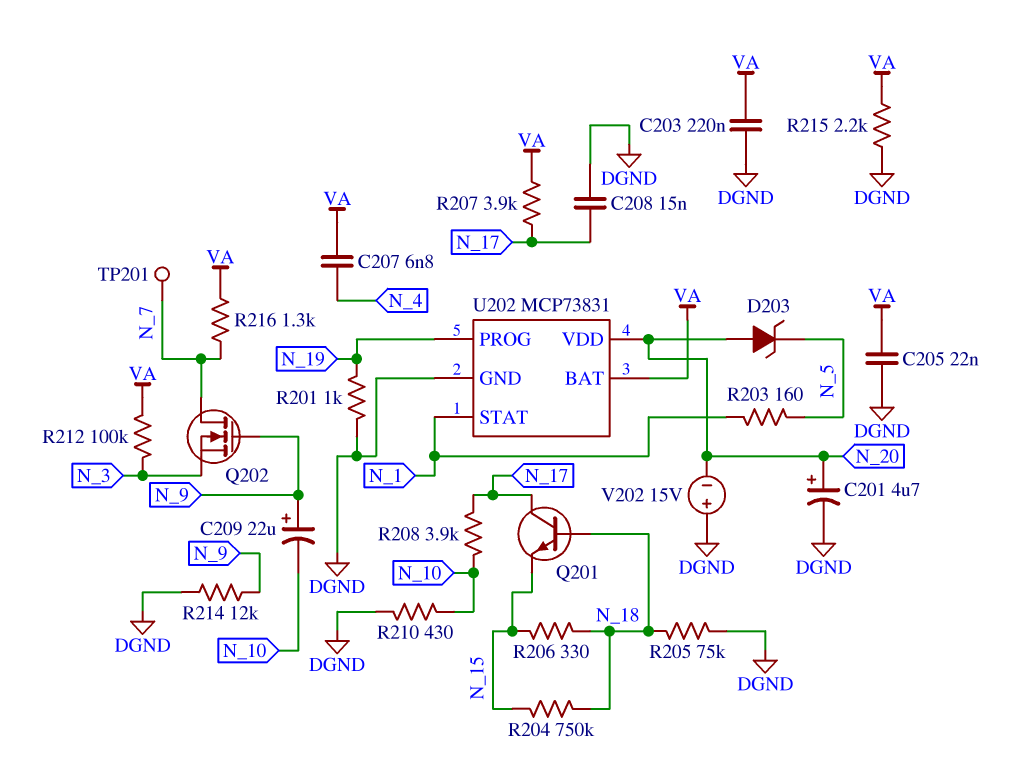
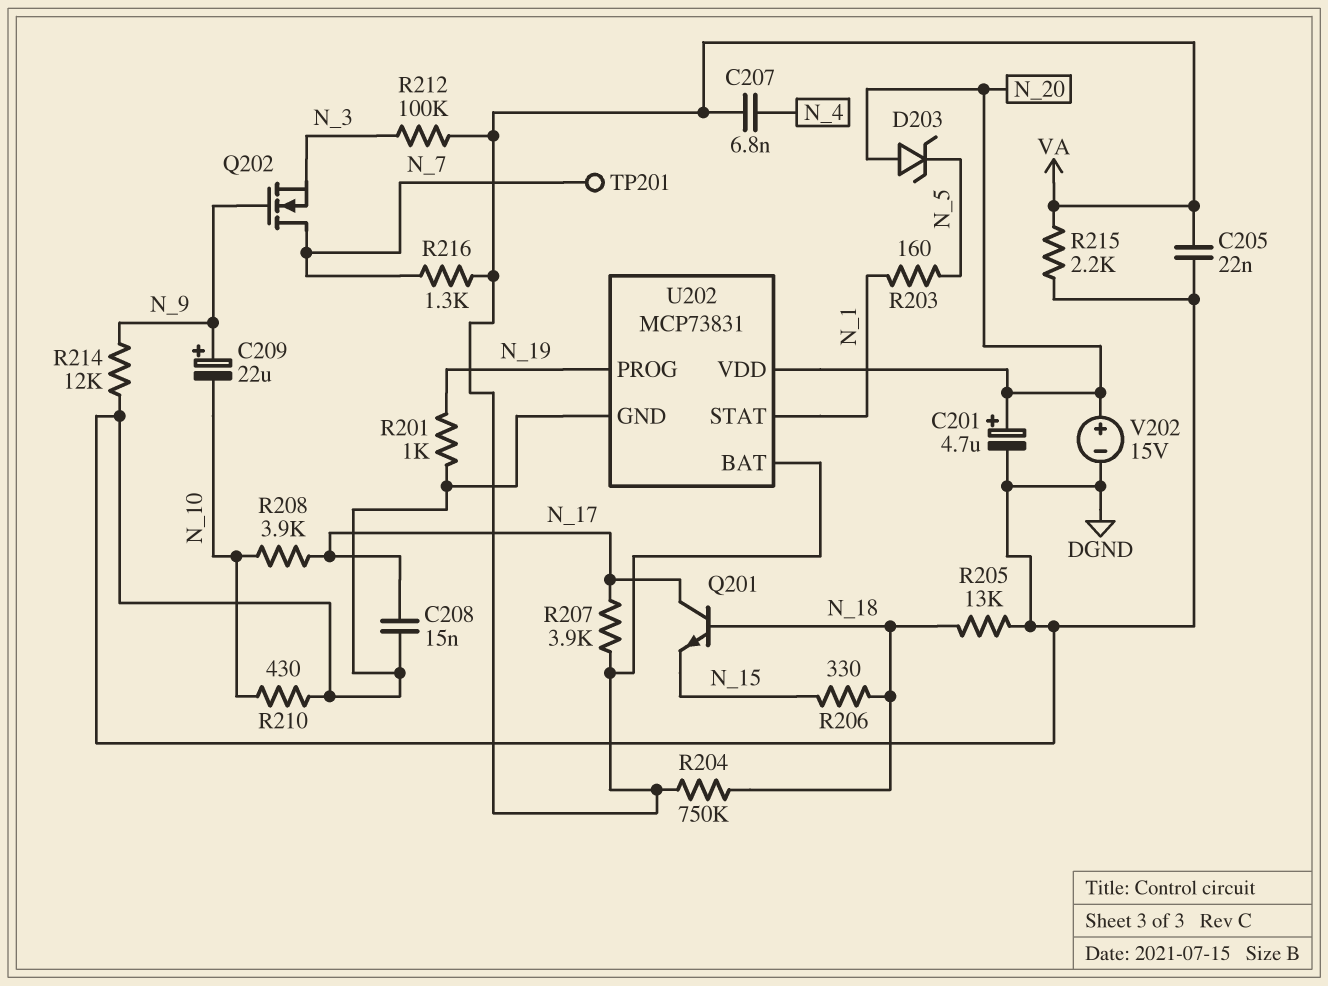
C203: 220nF (DGND, VA) -> none
R204: 750k (N_15, N_18) -> 750k (N_18, VA)
R205: 75k (DGND, N_18) -> 13k (DGND, N_18)
V202: 15V (plus DGND, minus N_20) -> 15V (plus N_20, minus DGND)

